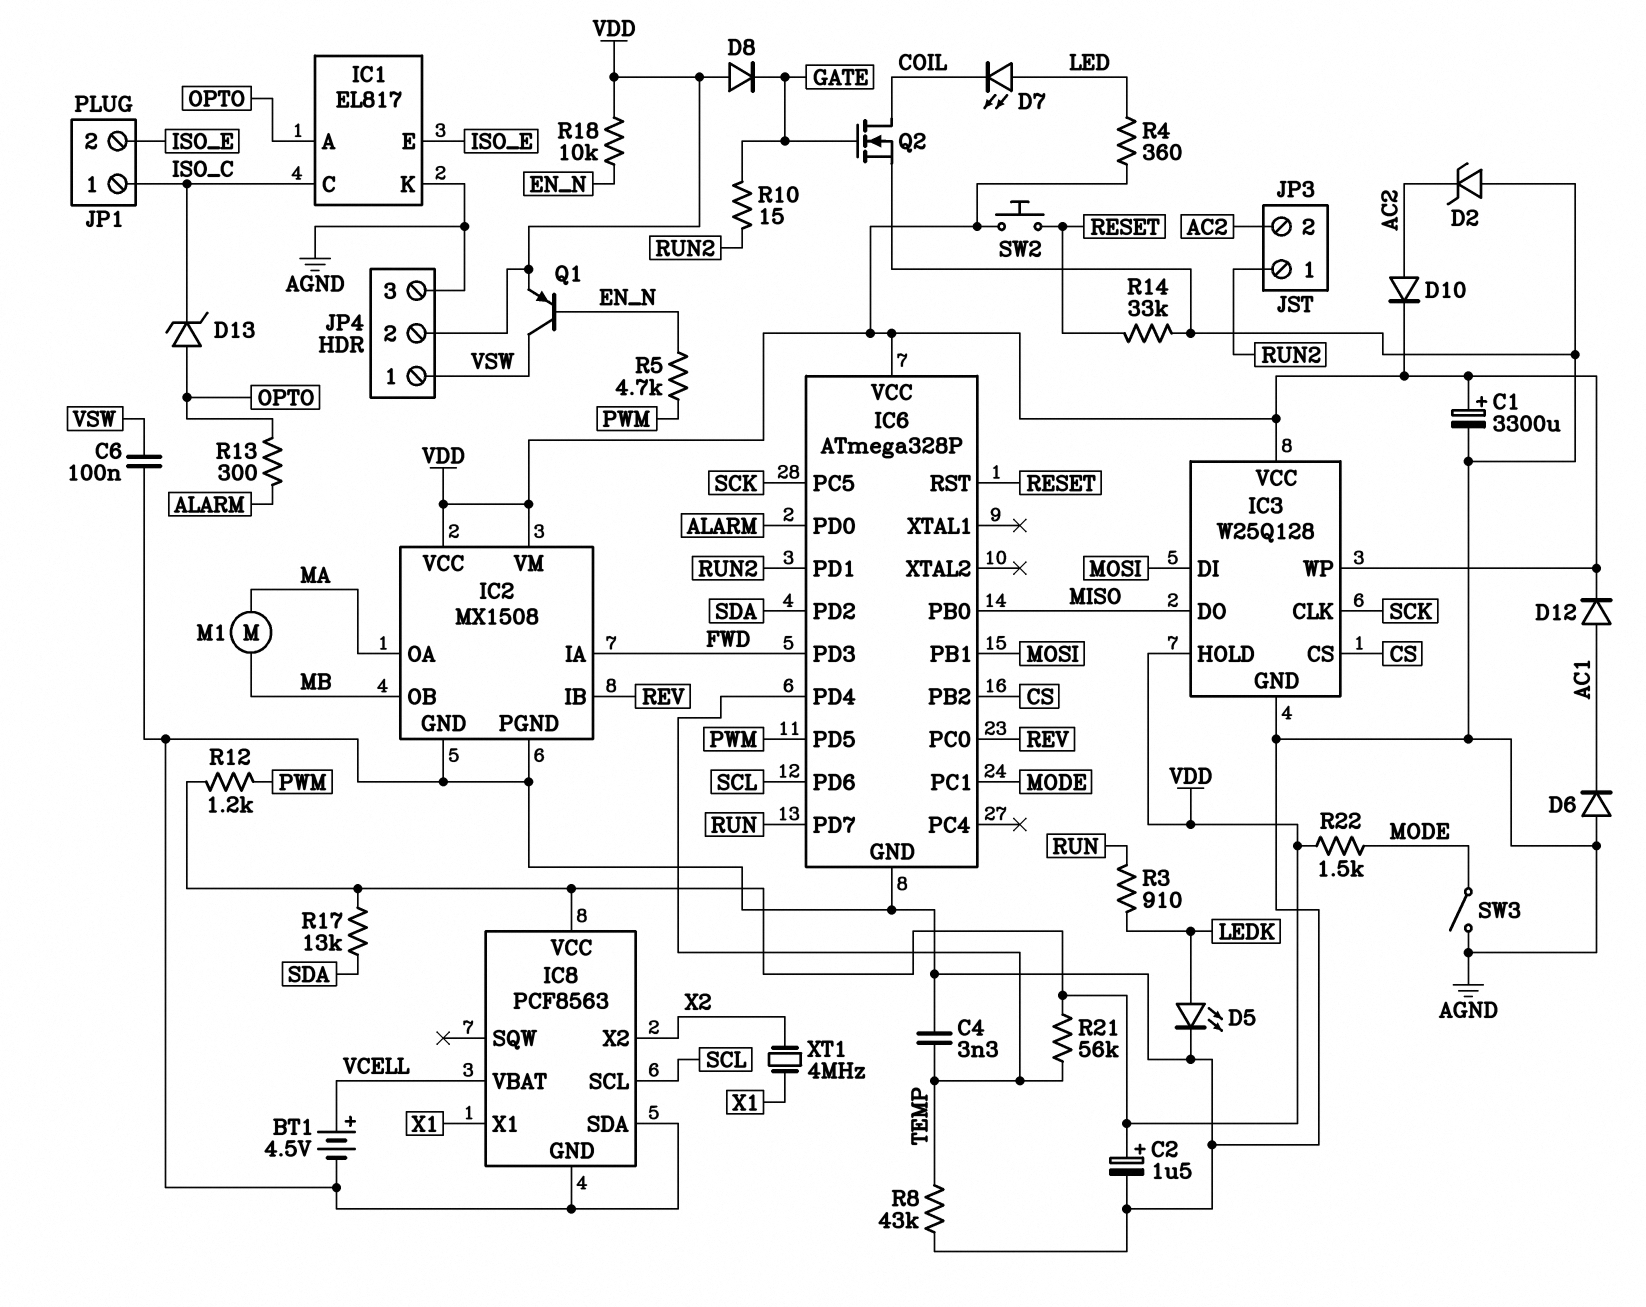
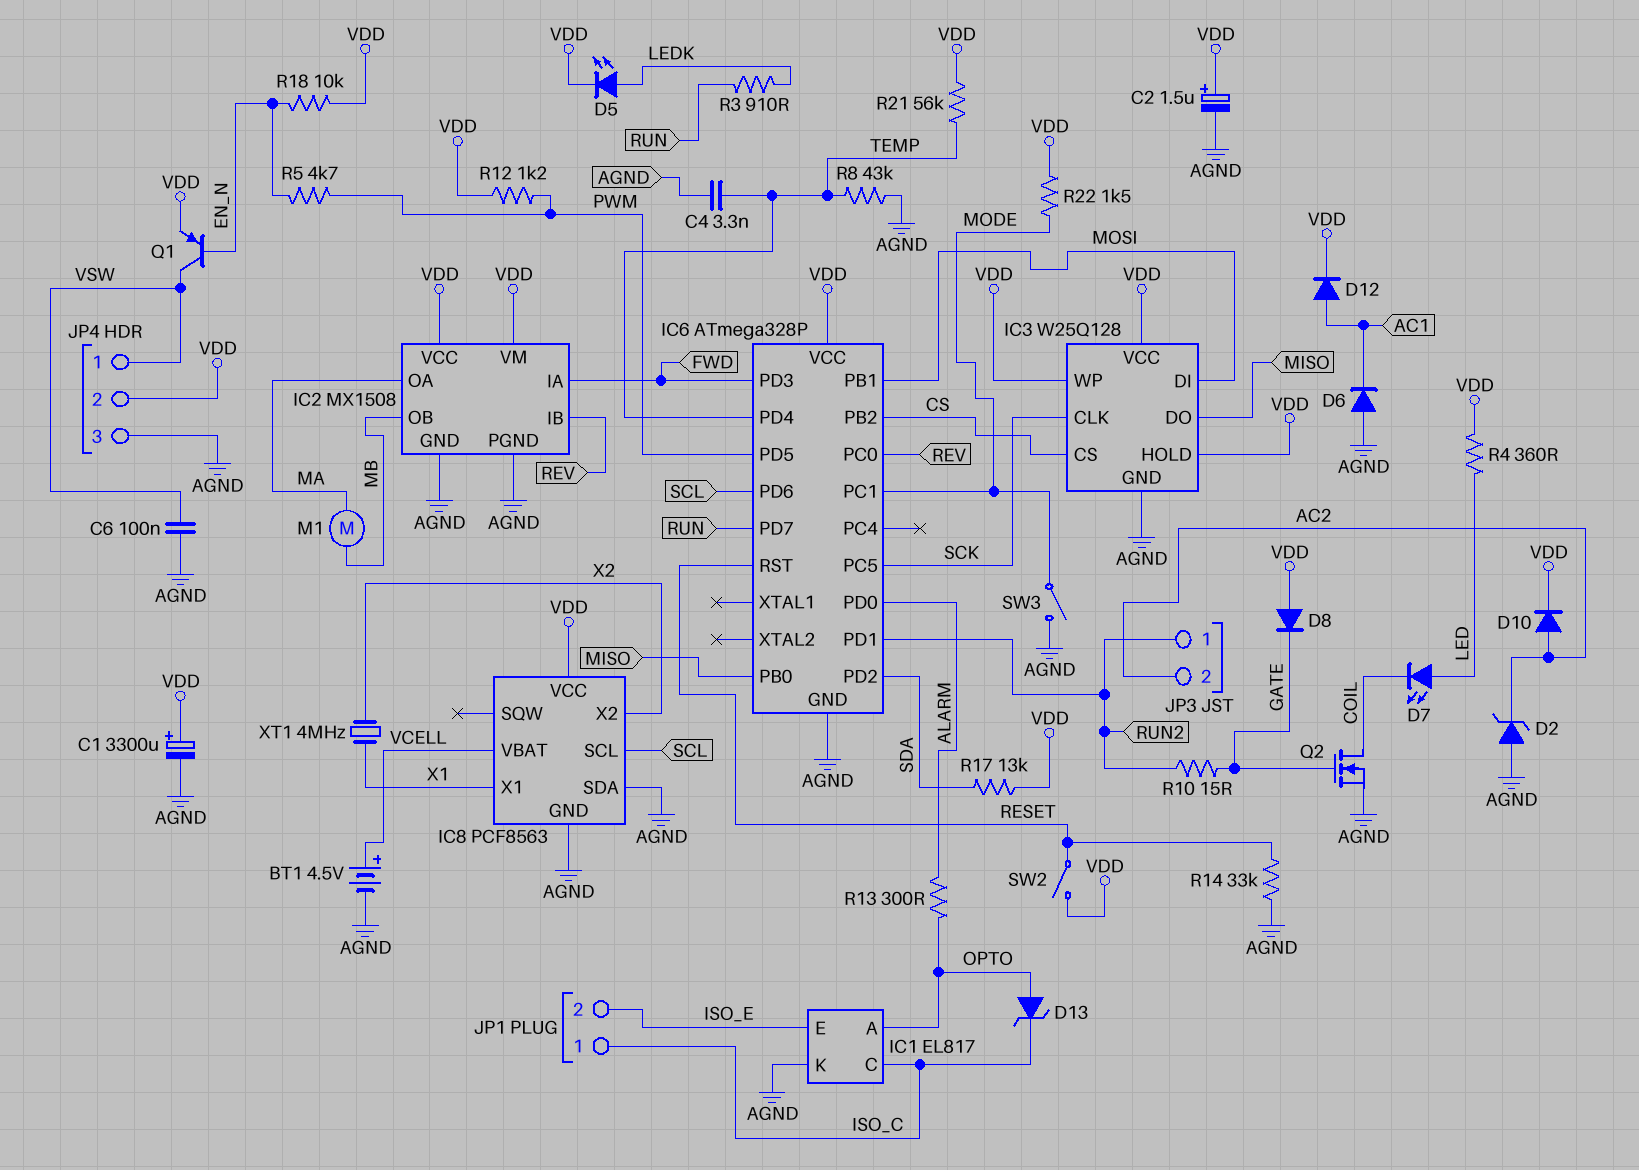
D5: LED (A LEDK, K AGND) -> LED (A LEDK, K VDD)
SW2: button (RESET, VDD) -> switch (RESET, VDD)

